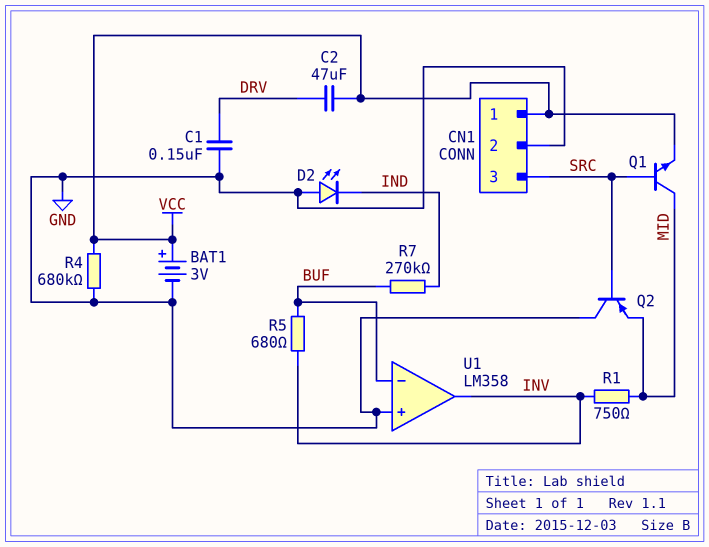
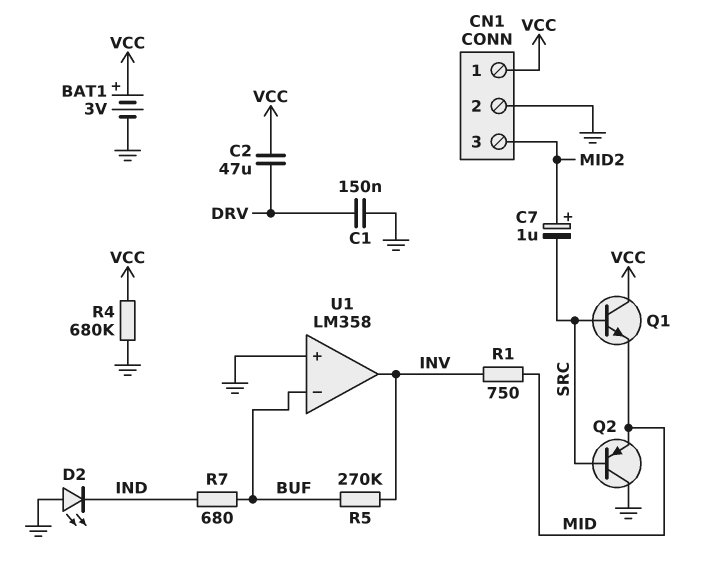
C7: none -> 1uF (plus MID2, minus SRC)
CN1 pin 3: SRC -> MID2
Q1: NPN (B SRC, C MID, E VCC) -> NPN (B SRC, C VCC, E MID)
R5: 680 (BUF, INV) -> 270k (BUF, INV)
R7: 270k (BUF, IND) -> 680 (BUF, IND)

